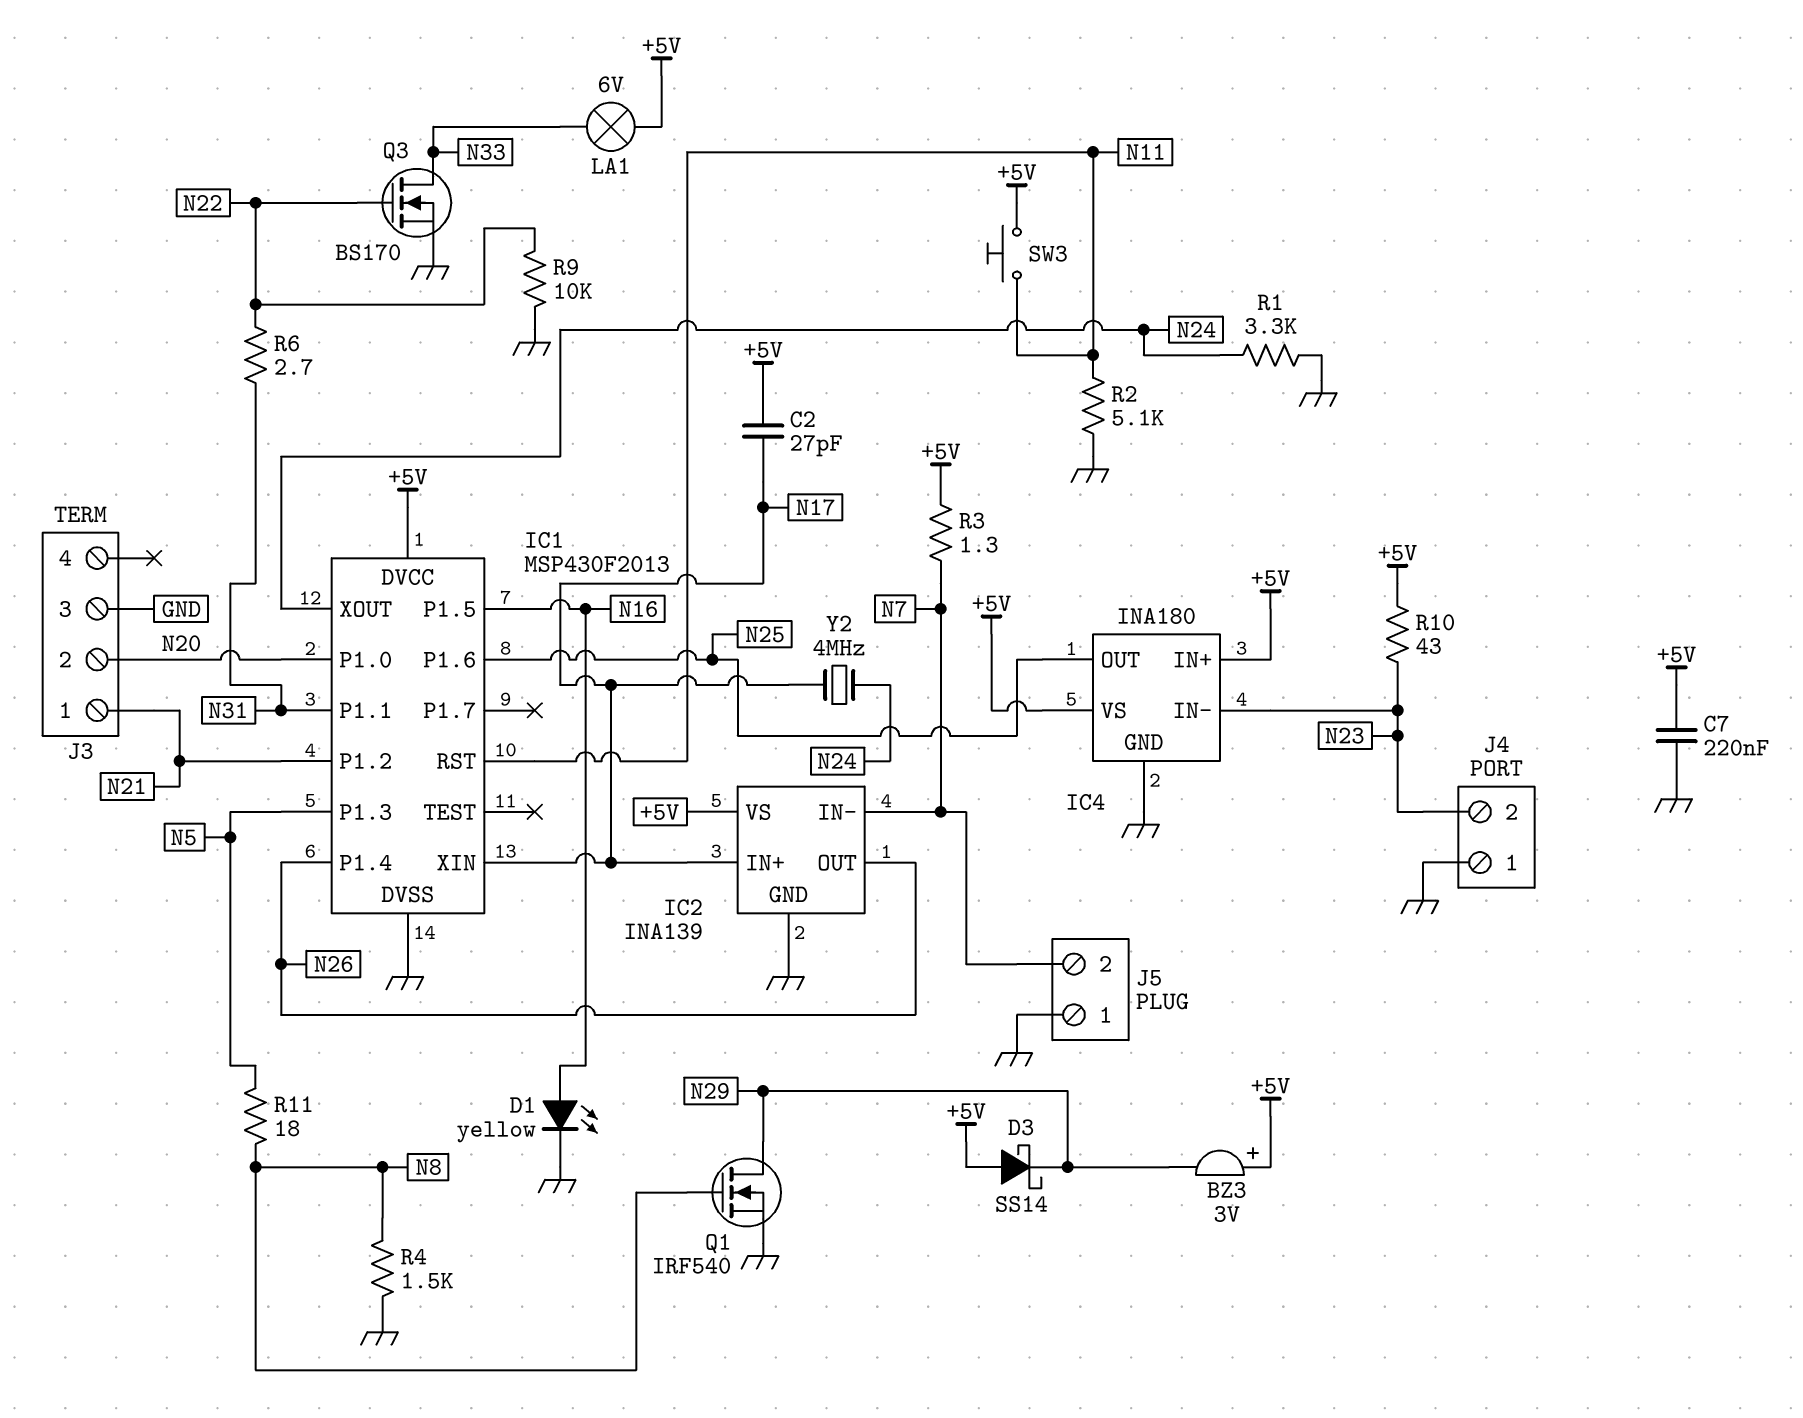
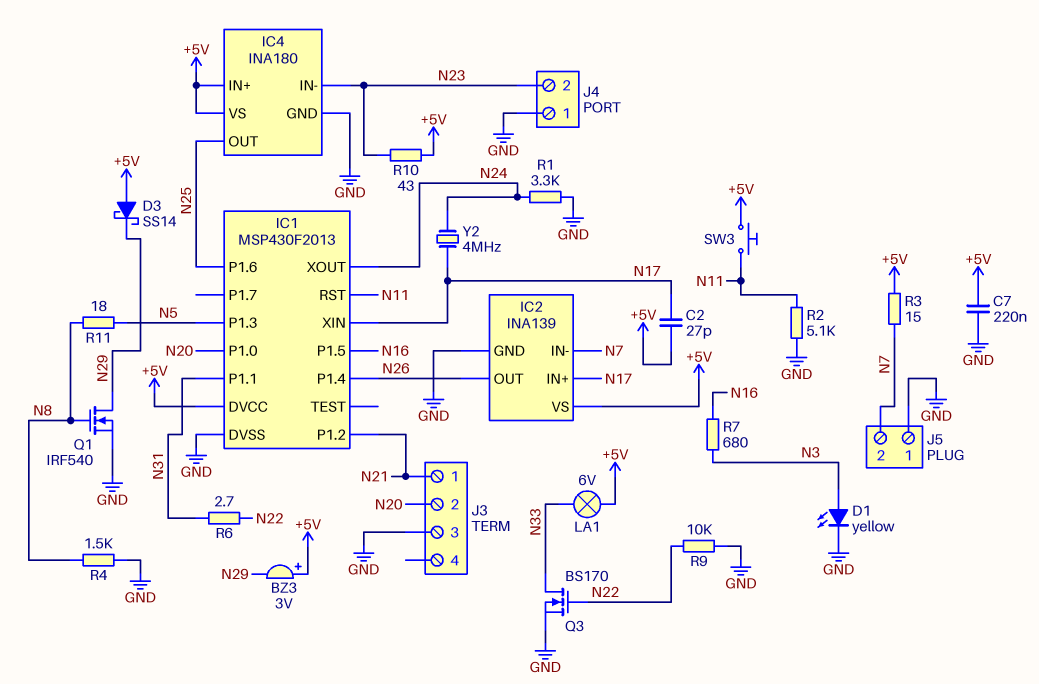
D1: LED yellow (A N16, K GND) -> LED yellow (A N3, K GND)
R3: 1.3 (+5V, N7) -> 15 (+5V, N7)
R7: none -> 680 (N3, N16)

